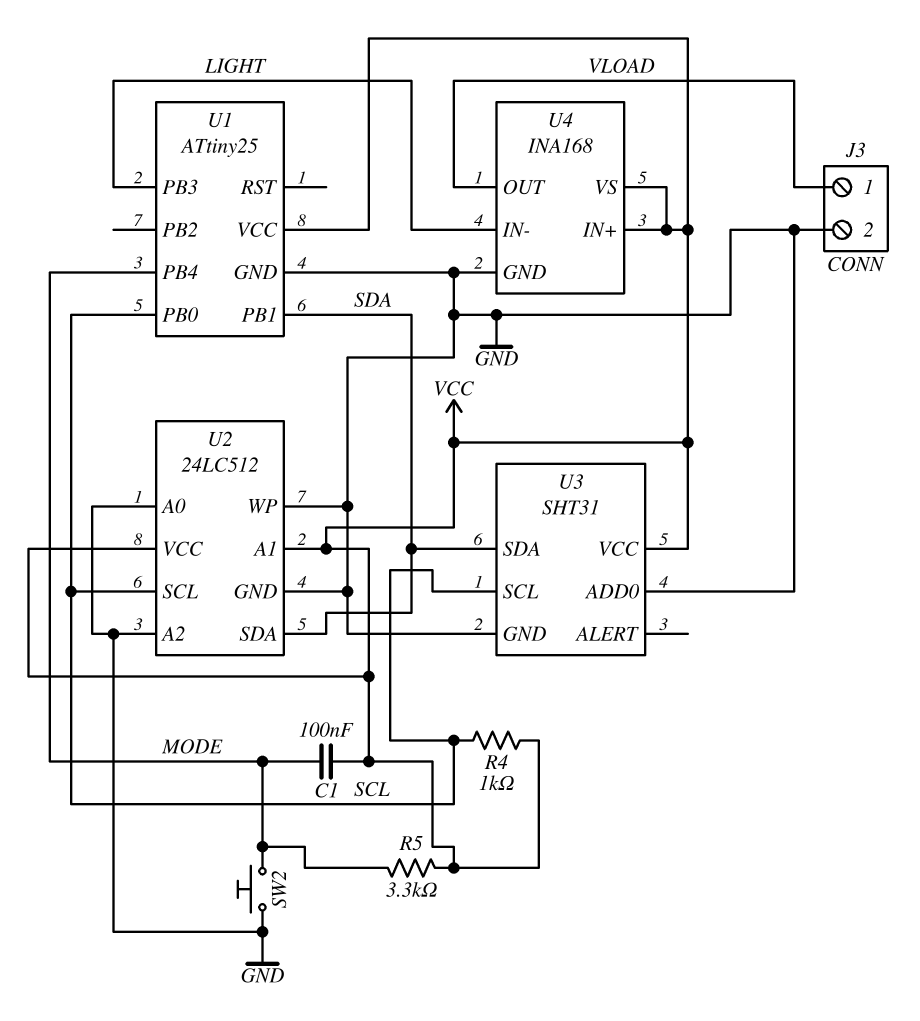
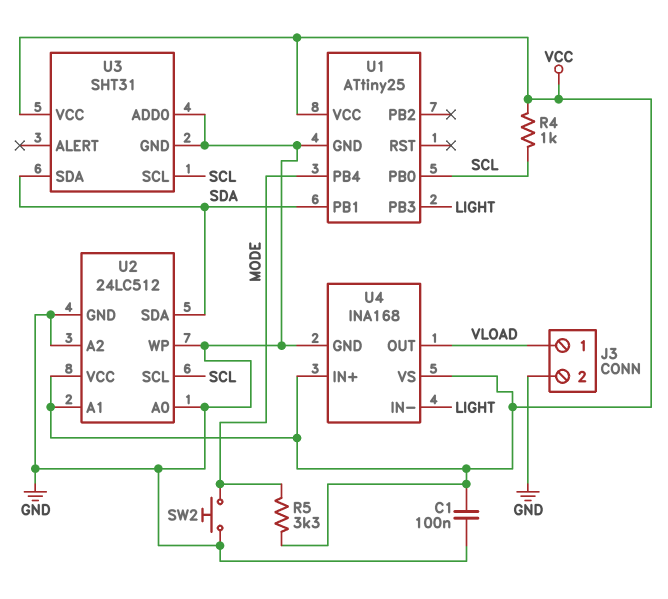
C1: 100nF (MODE, VCC) -> 100nF (GND, VCC)

